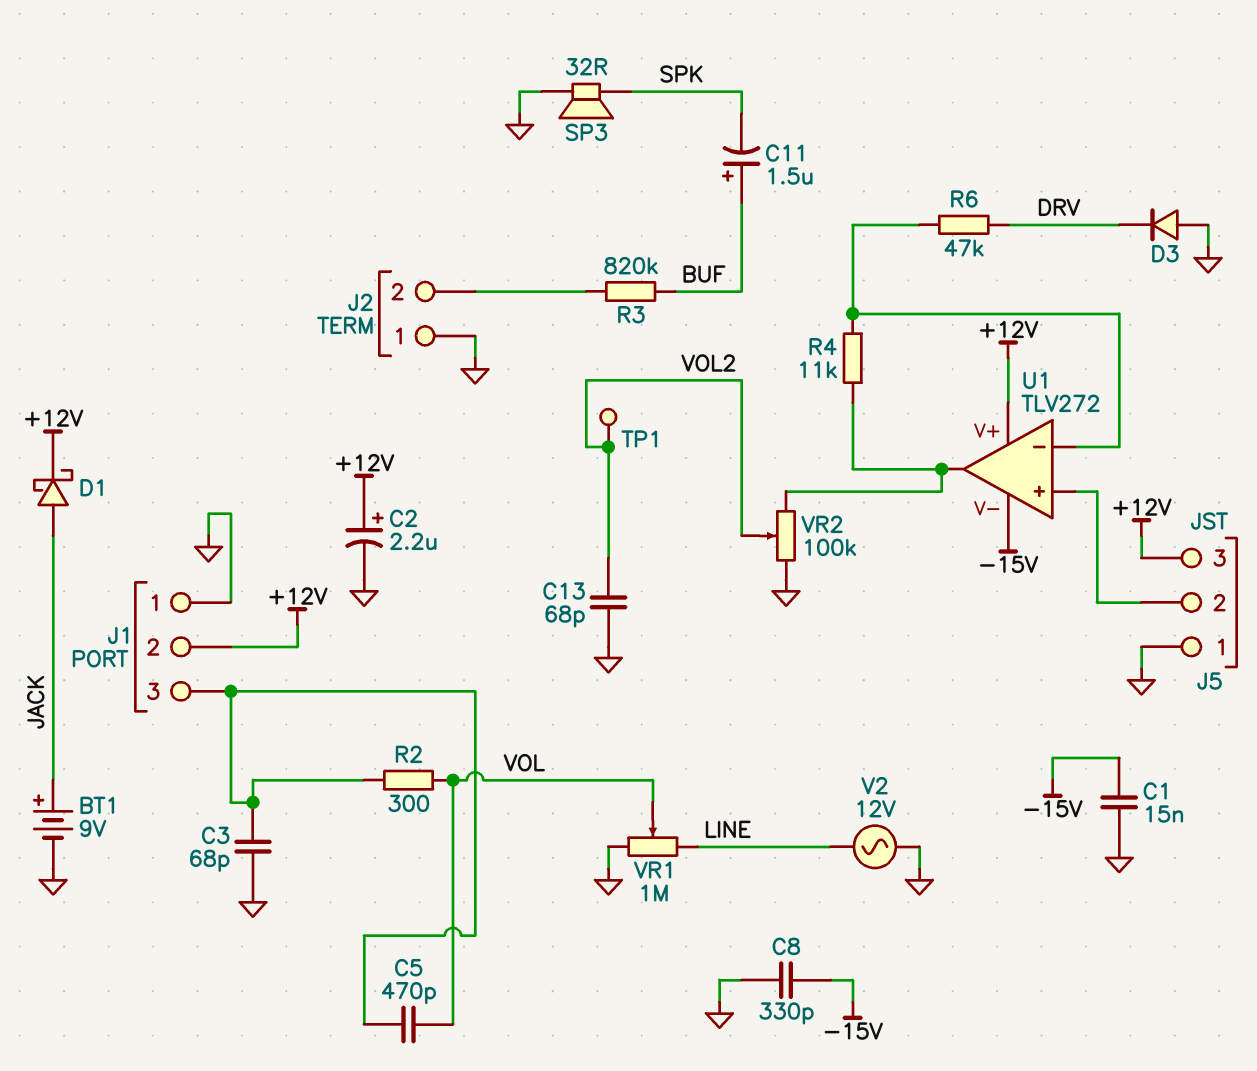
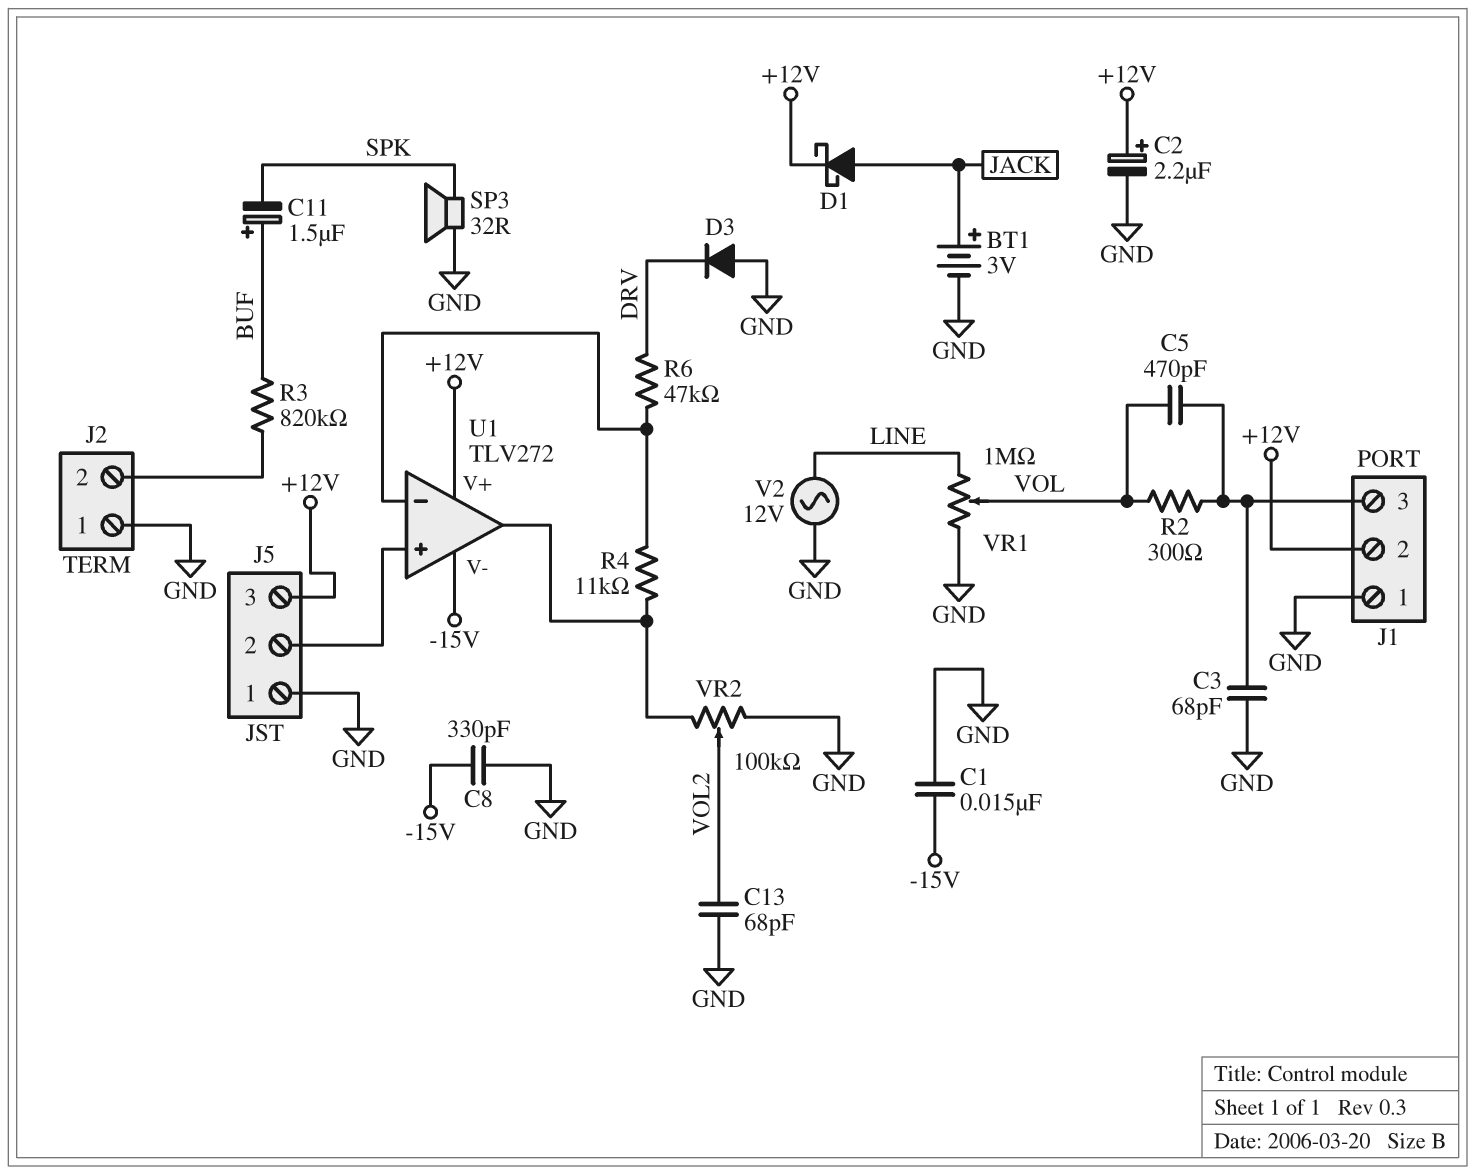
BT1: 9V (plus JACK, minus GND) -> 3V (plus JACK, minus GND)
TP1: test point (VOL2) -> none

